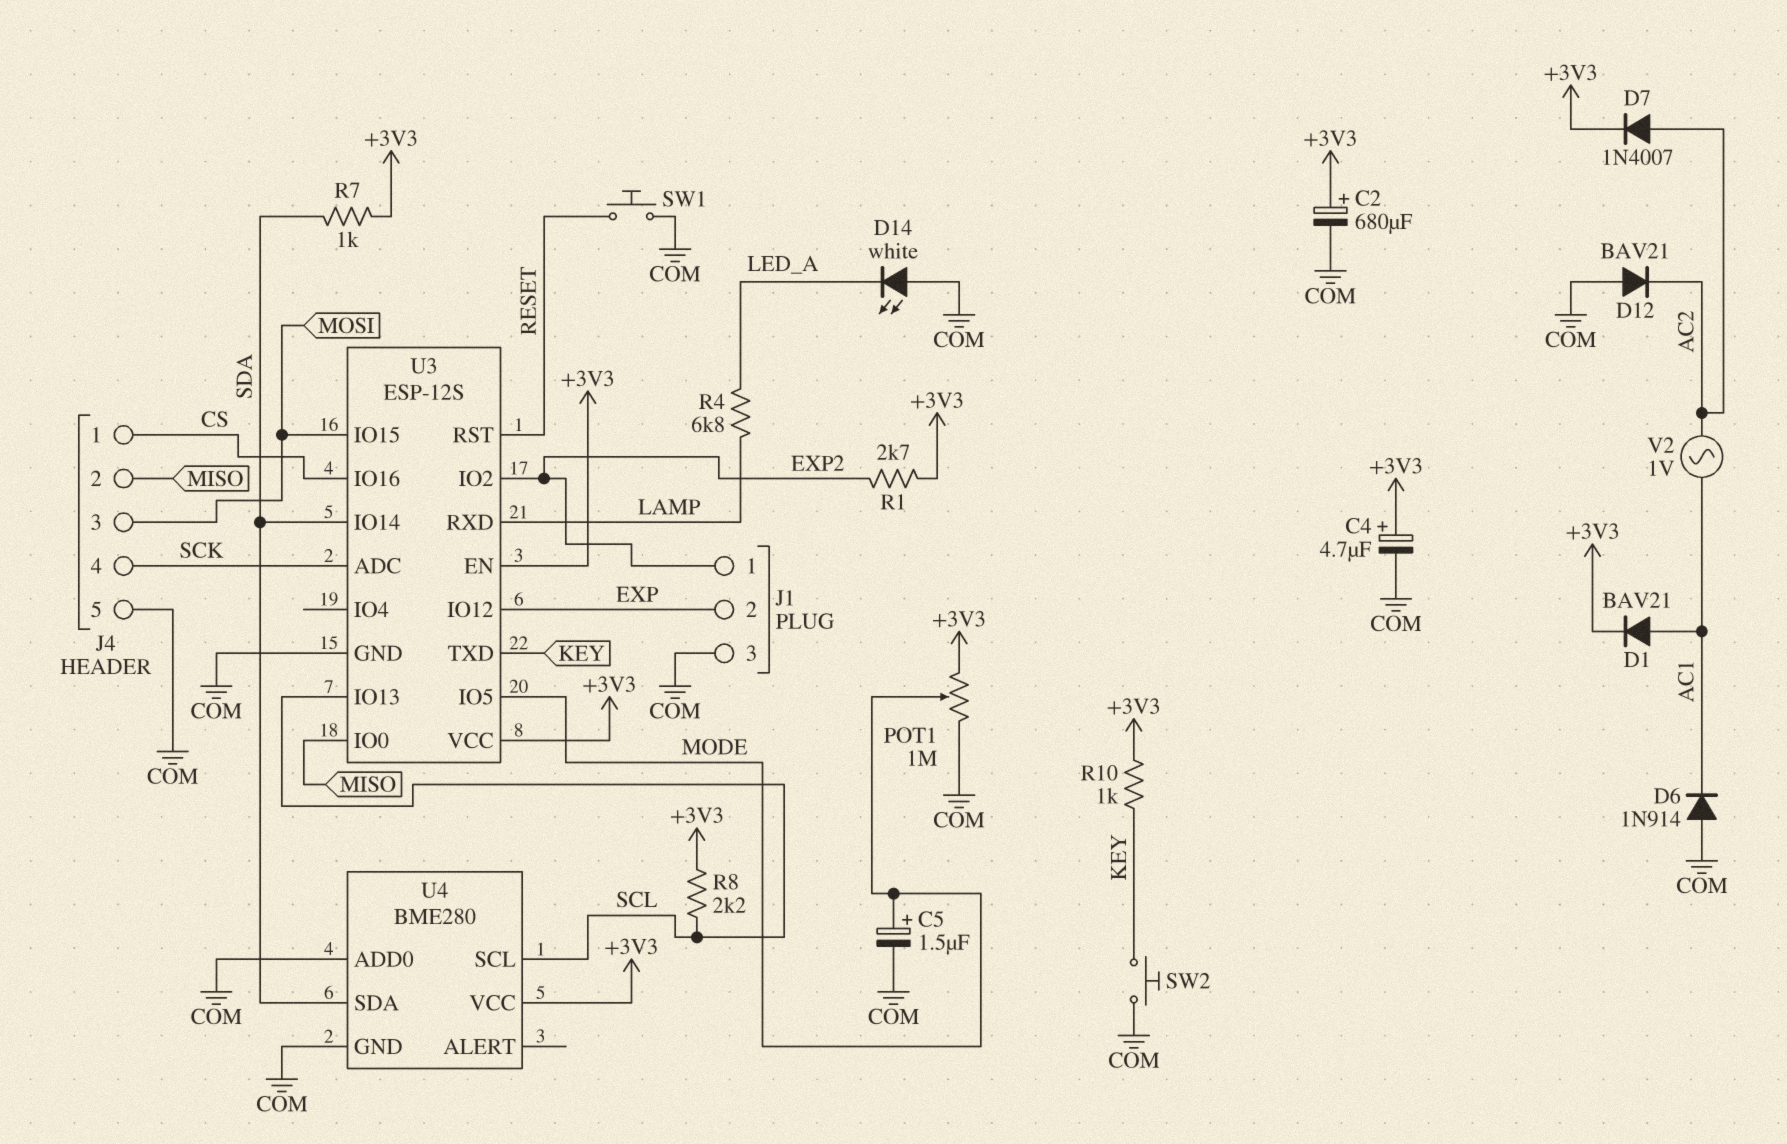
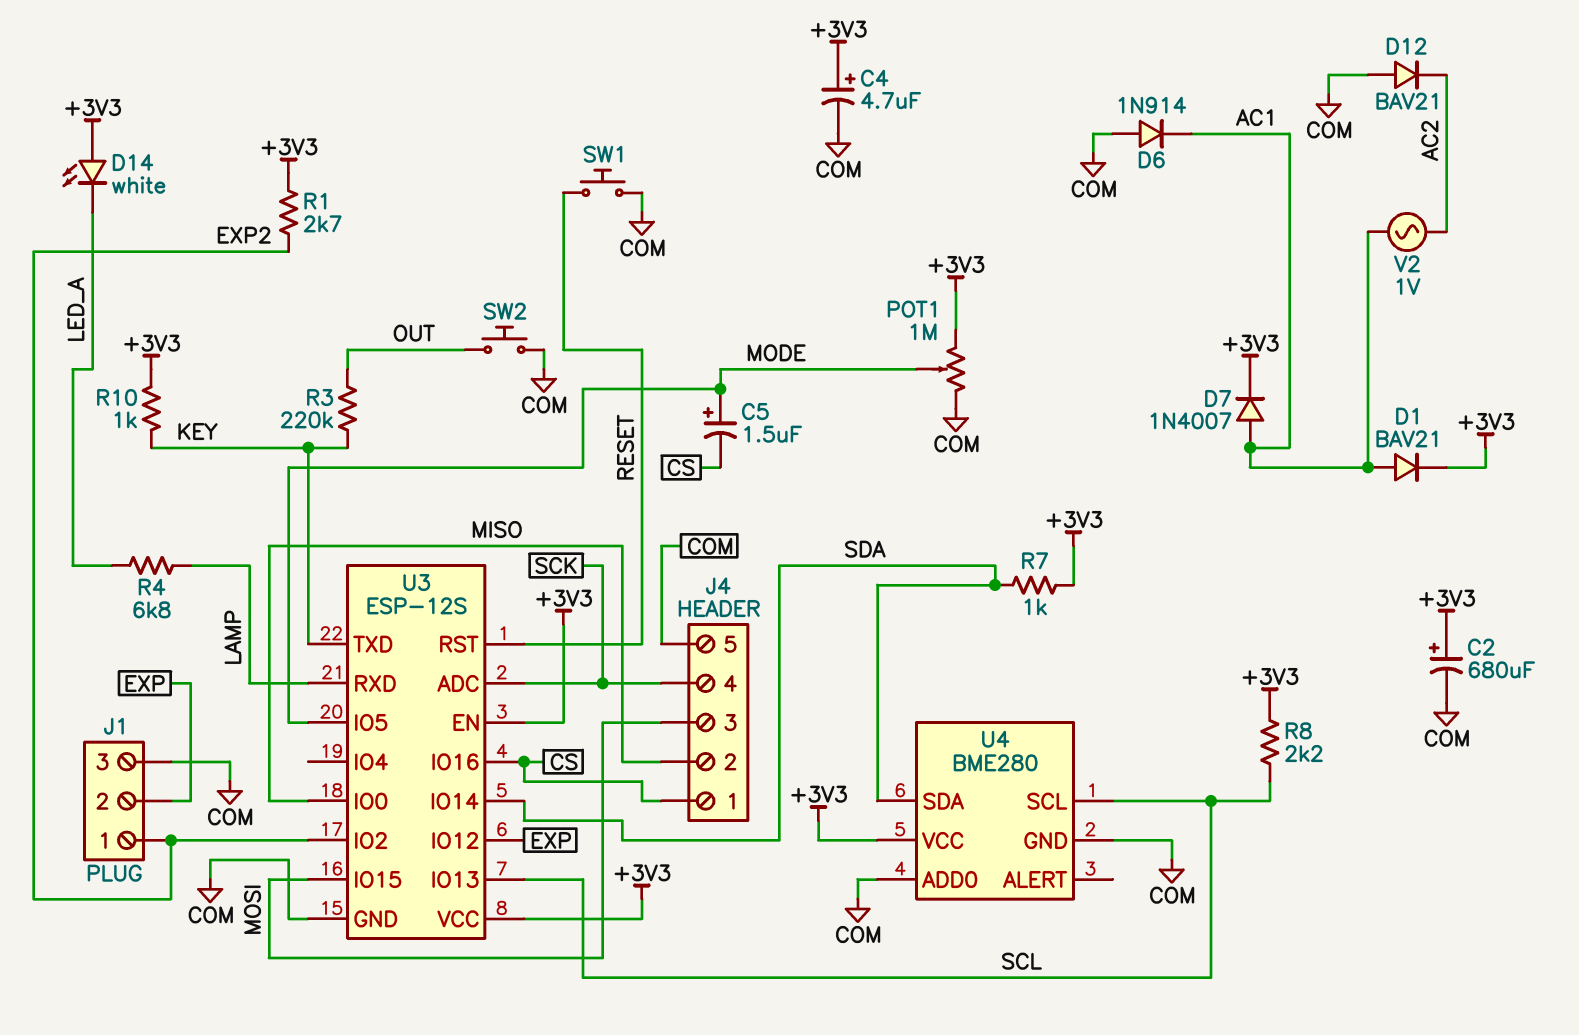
C5: 1.5uF (plus MODE, minus COM) -> 1.5uF (plus MODE, minus CS)
D7: diode 1N4007 (A AC2, K +3V3) -> diode 1N4007 (A AC1, K +3V3)
D14: LED white (A COM, K LED_A) -> LED white (A +3V3, K LED_A)
R3: none -> 220k (KEY, OUT)
SW2: button (COM, KEY) -> button (COM, OUT)

